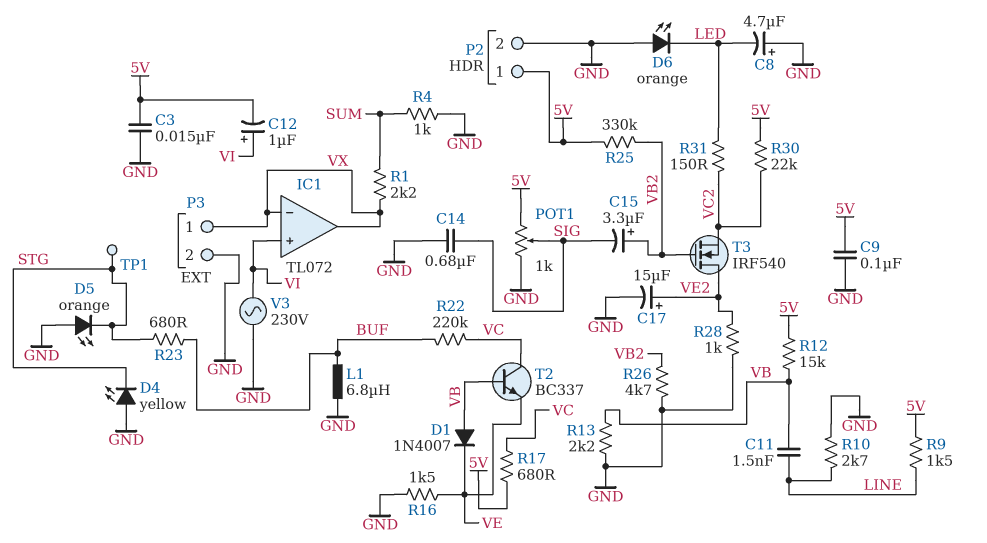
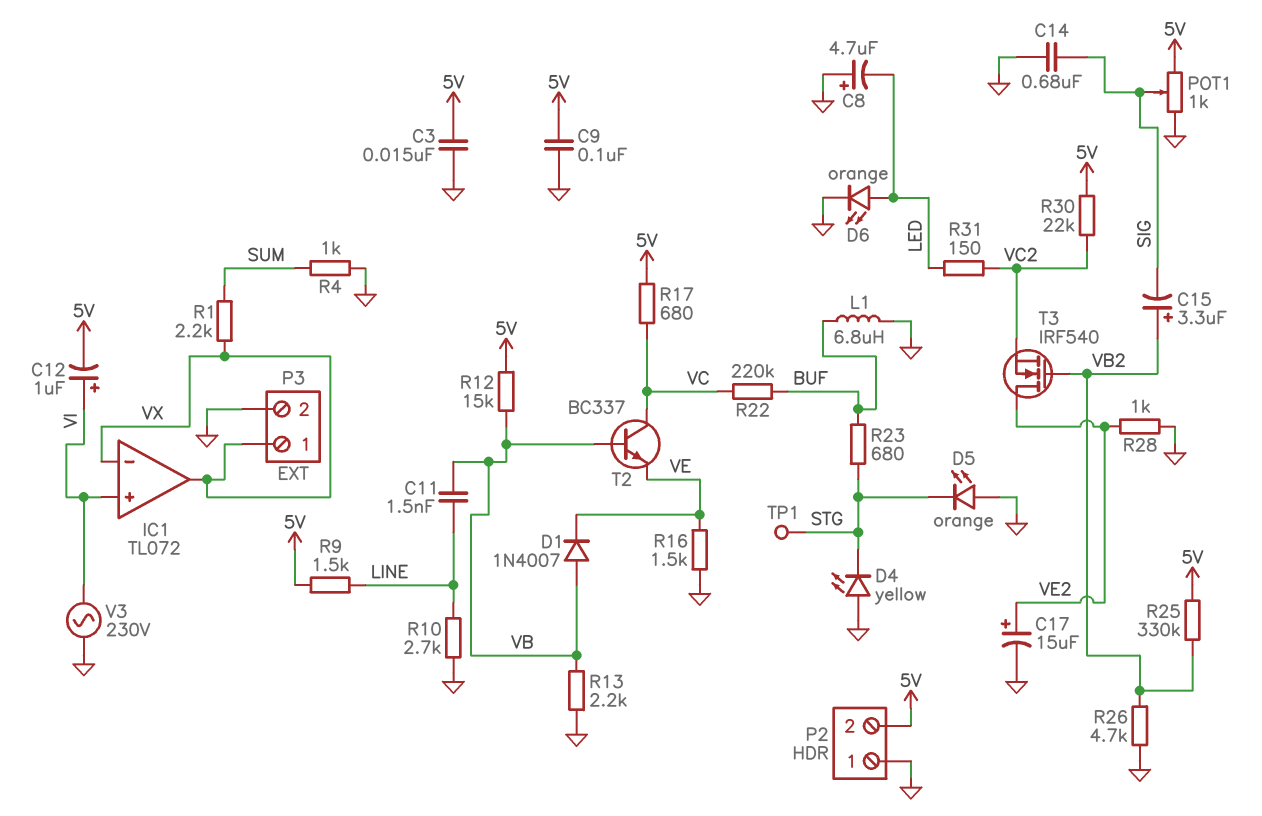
D6: LED orange (A GND, K LED) -> LED orange (A LED, K GND)
P2 pin 1: 5V -> GND
P2 pin 2: GND -> 5V

